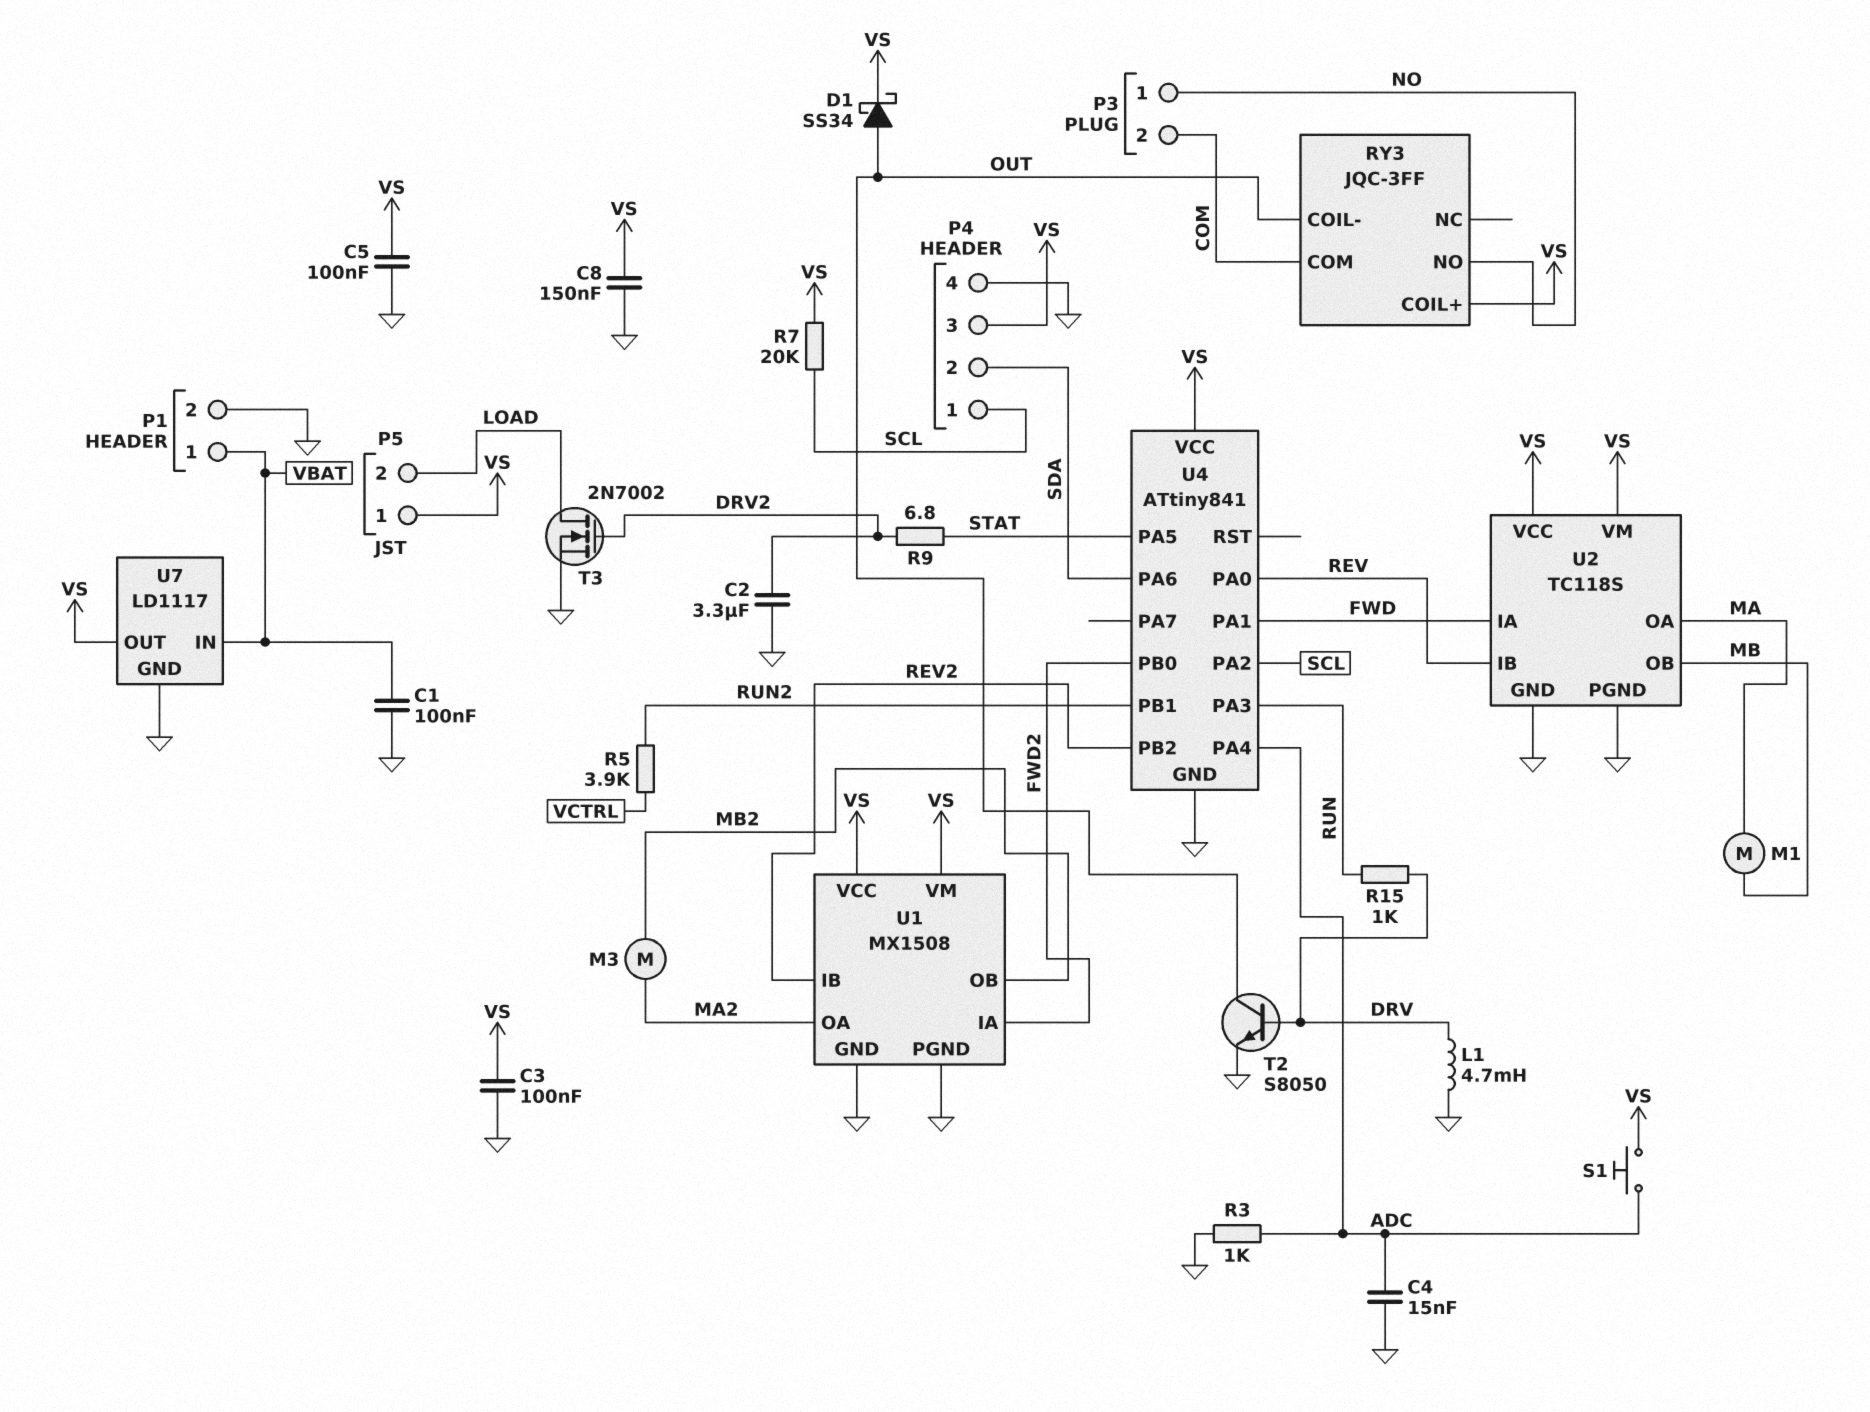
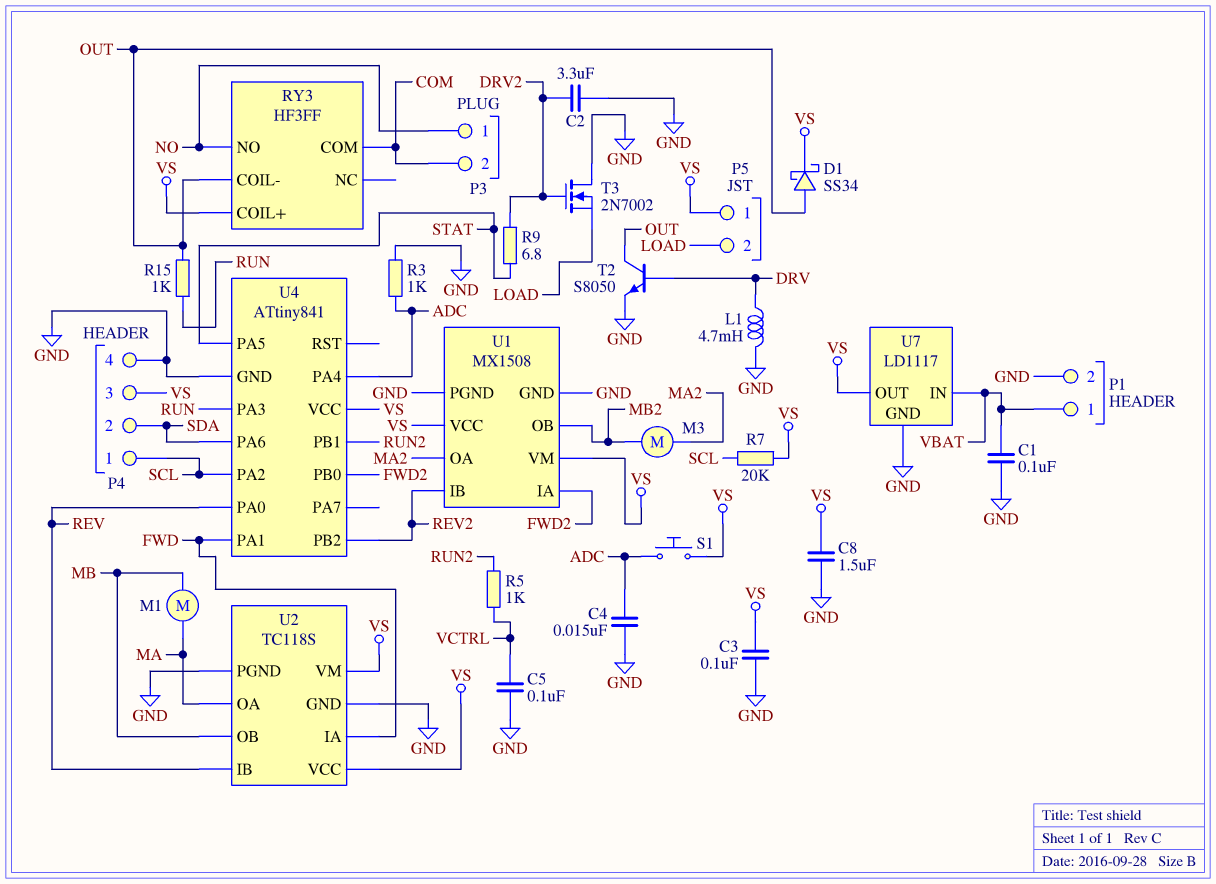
C5: 100nF (GND, VS) -> 100nF (GND, VCTRL)
C8: 150nF (GND, VS) -> 1.5uF (GND, VS)
R5: 3.9k (RUN2, VCTRL) -> 1k (RUN2, VCTRL)
R15: 1k (DRV, RUN) -> 1k (OUT, RUN)
RY3: JQC-3FF -> HF3FF
T3: NMOS 2N7002 (G DRV2, D LOAD, S GND) -> NMOS 2N7002 (G DRV2, D GND, S LOAD)

